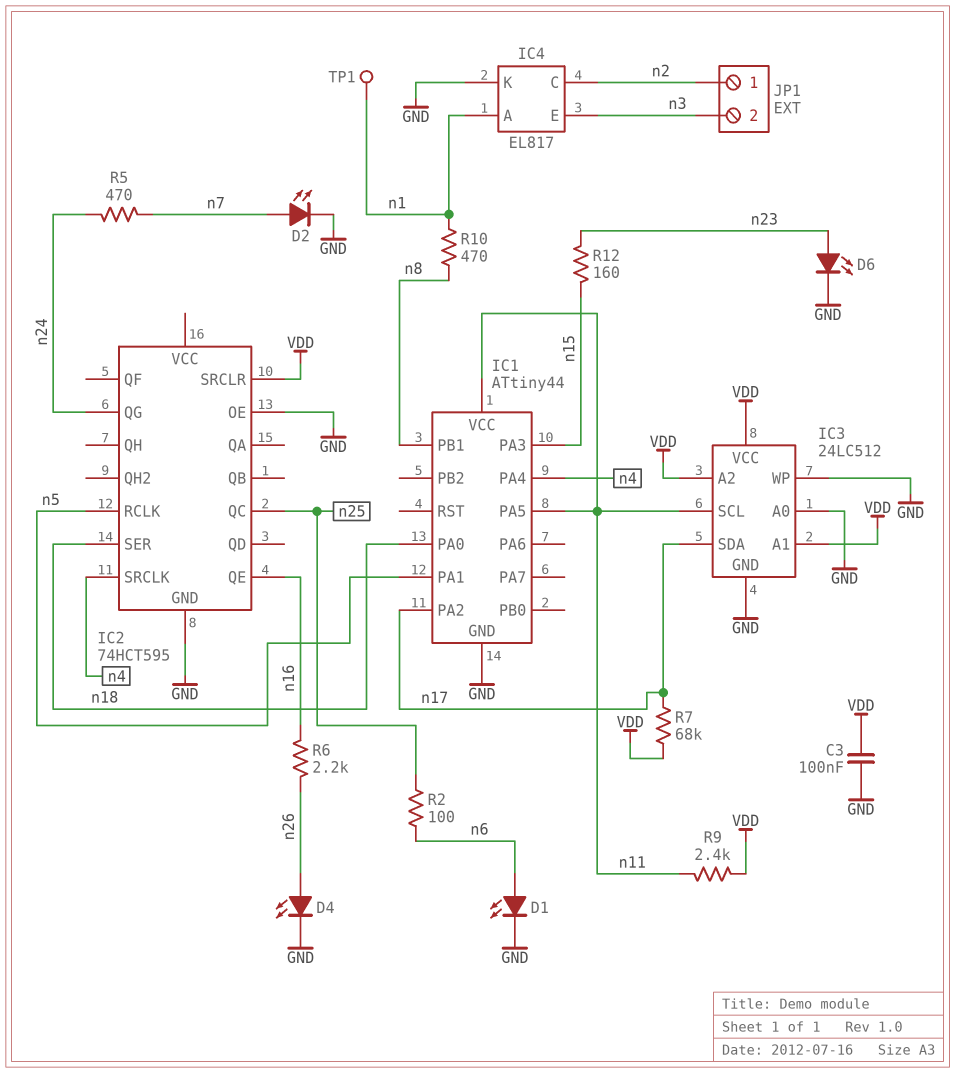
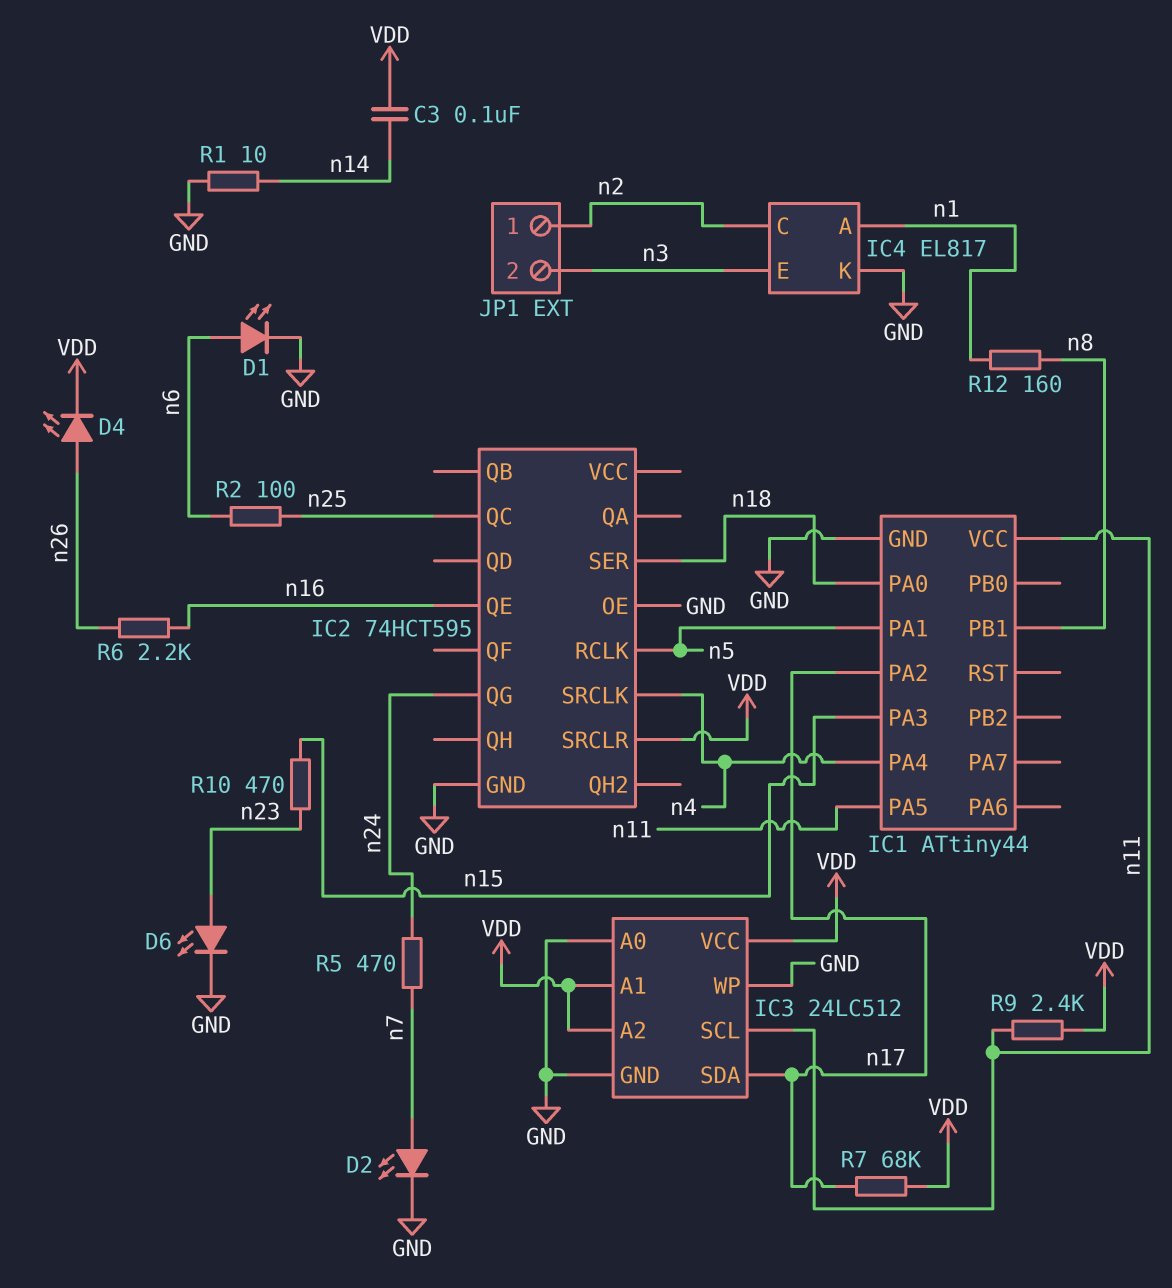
C3: 100nF (GND, VDD) -> 100nF (VDD, n14)
D4: LED (A n26, K GND) -> LED (A n26, K VDD)
R1: none -> 10 (GND, n14)
R10: 470 (n1, n8) -> 470 (n15, n23)
R12: 160 (n15, n23) -> 160 (n1, n8)
TP1: test point (n1) -> none

